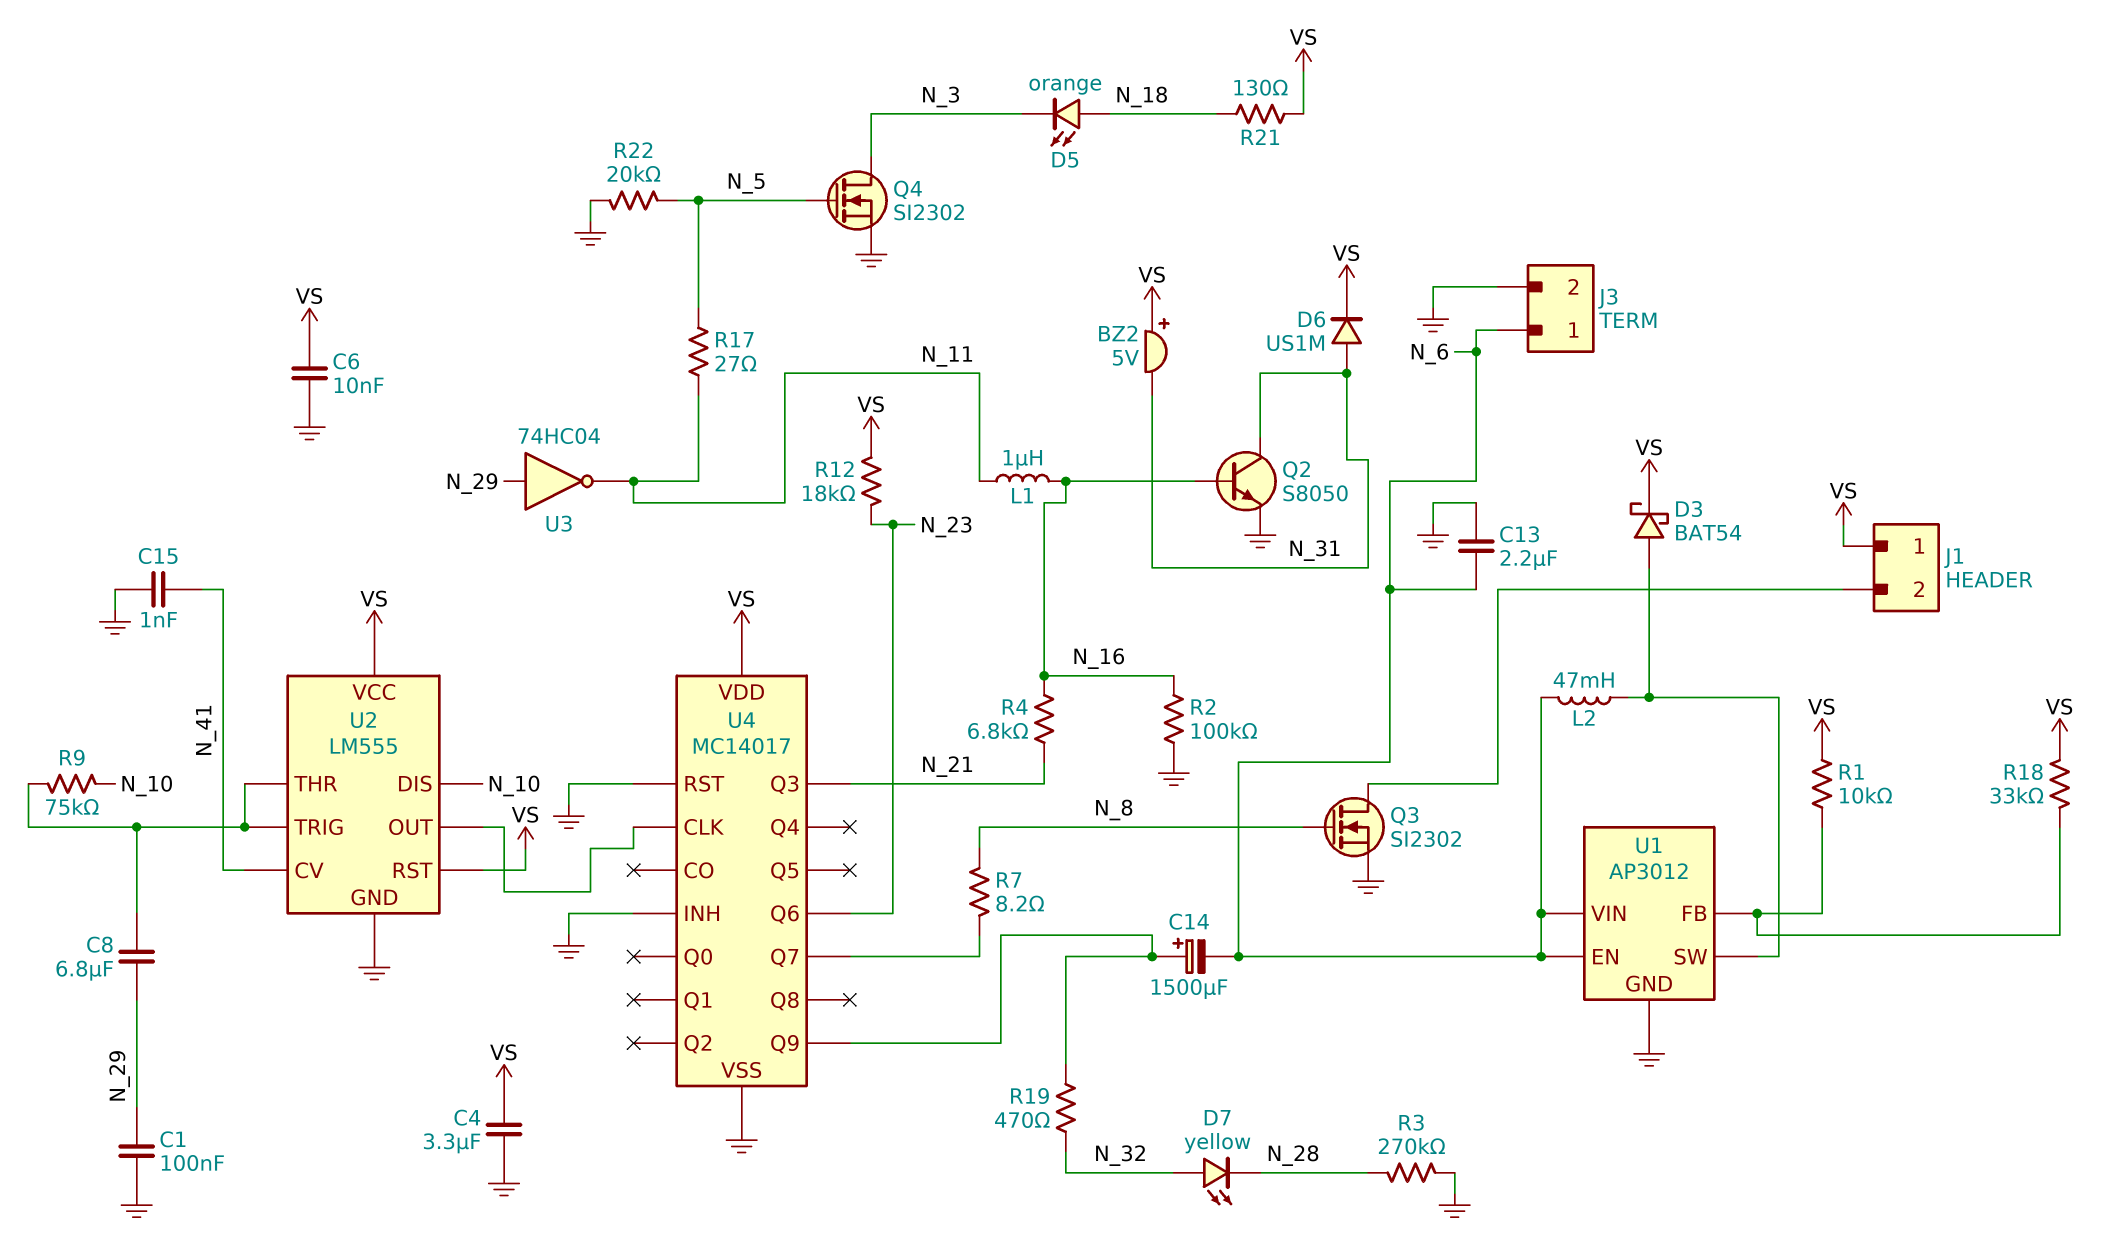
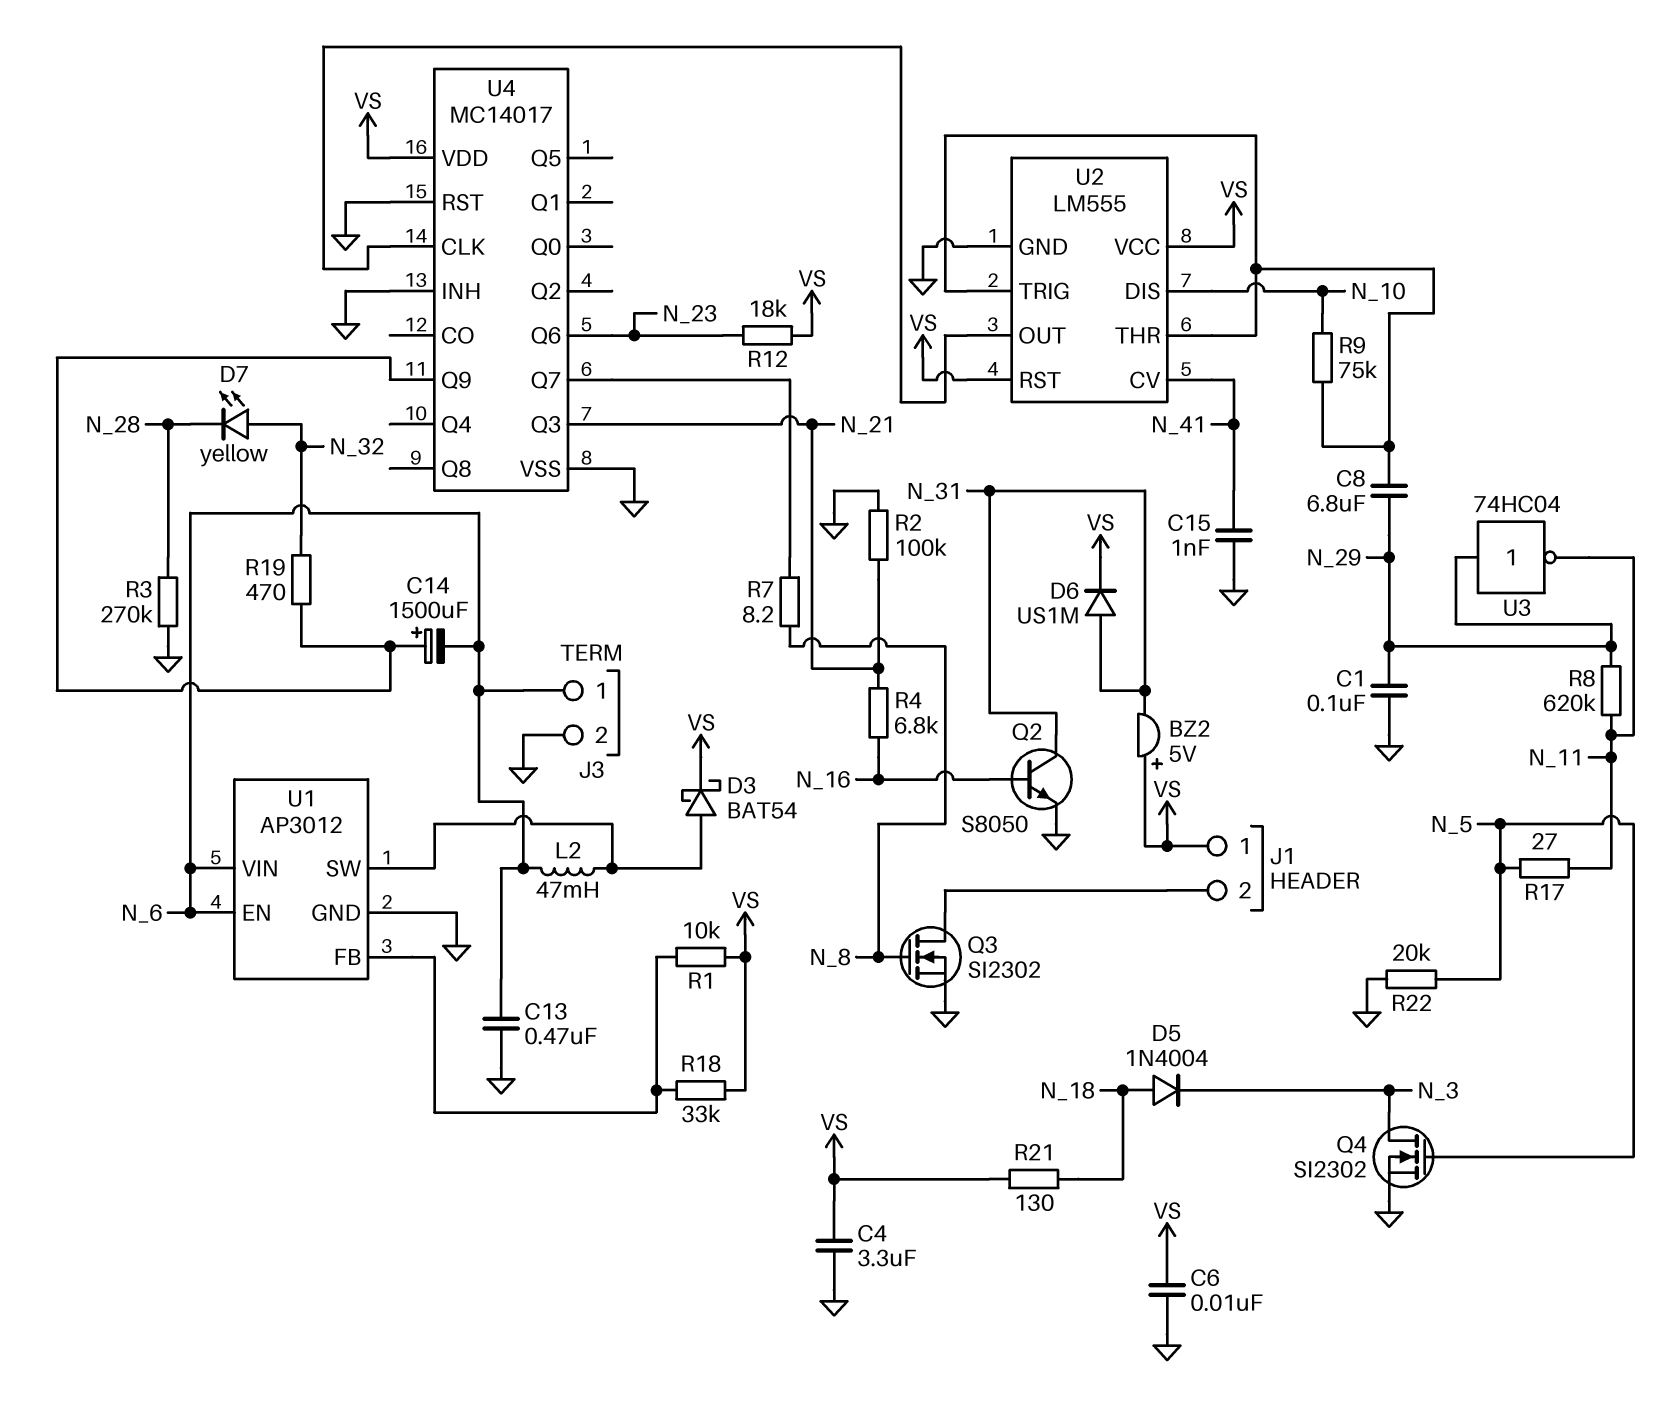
C13: 2.2uF (GND, N_6) -> 470nF (GND, N_6)
D5: LED orange (A N_18, K N_3) -> diode 1N4004 (A N_18, K N_3)
L1: 1uH (N_11, N_16) -> none
R2: 100k (GND, N_16) -> 100k (GND, N_21)
R8: none -> 620k (N_11, N_29)

